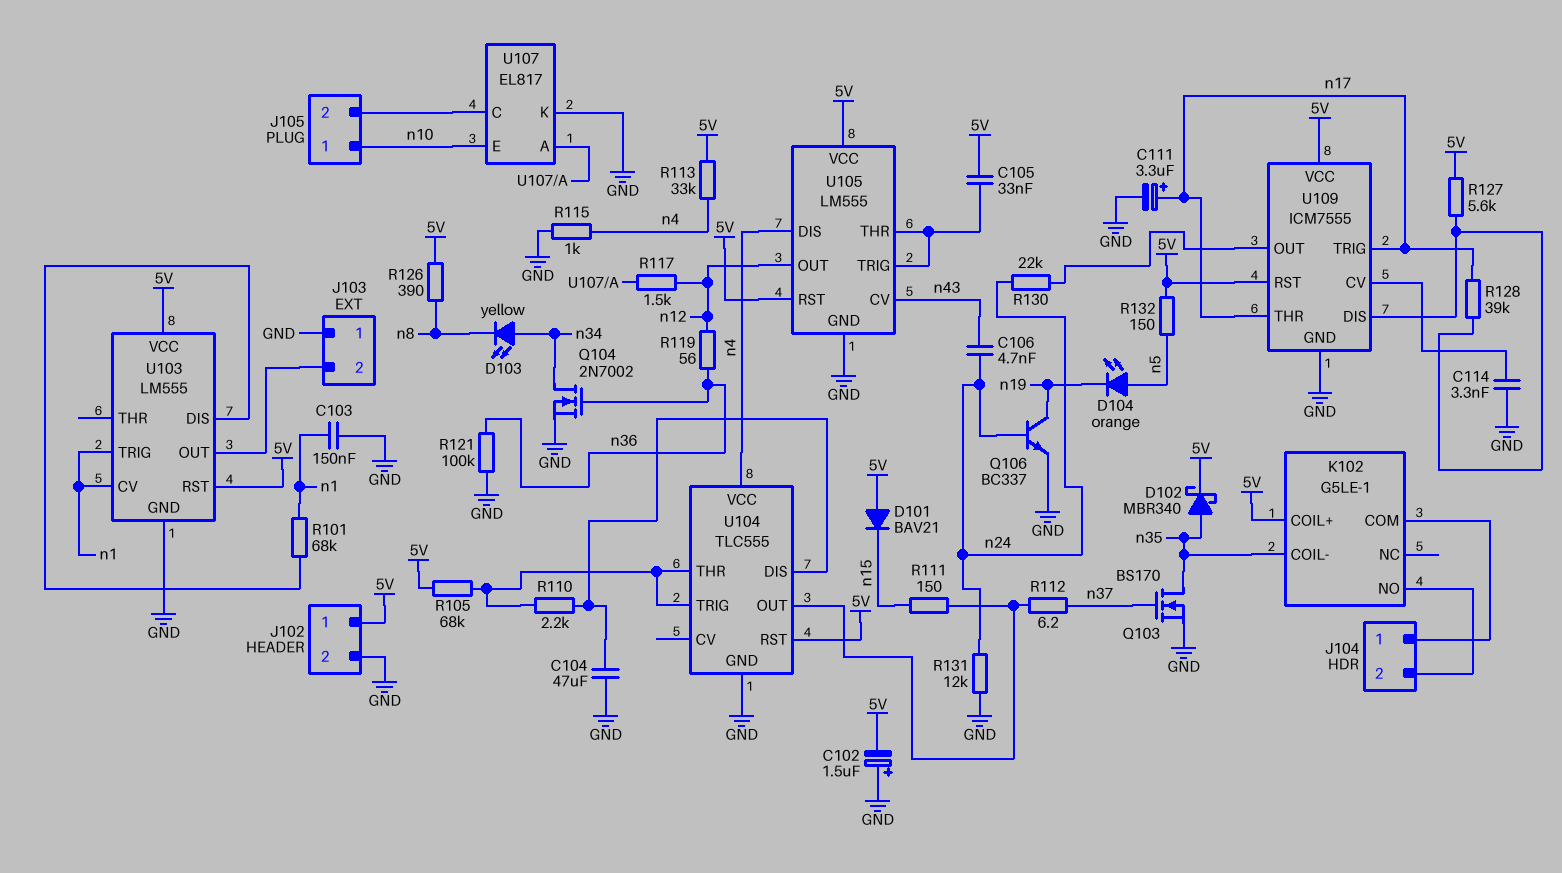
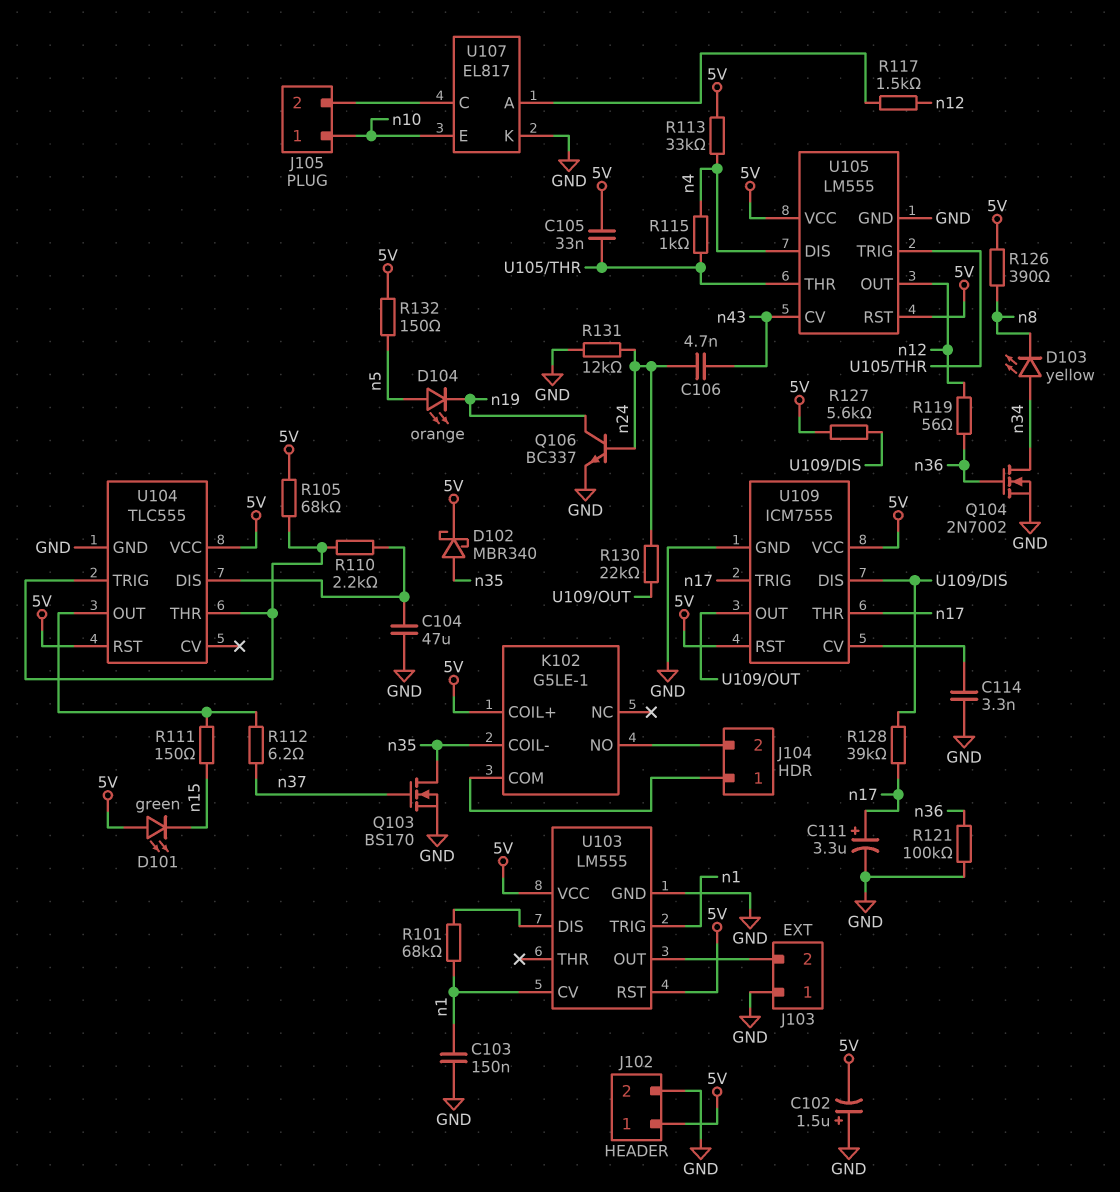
D101: diode BAV21 (A 5V, K n15) -> LED green (A 5V, K n15)
R115: 1k (GND, n4) -> 1k (U105/THR, n4)
U104 pin VCC: n4 -> 5V

